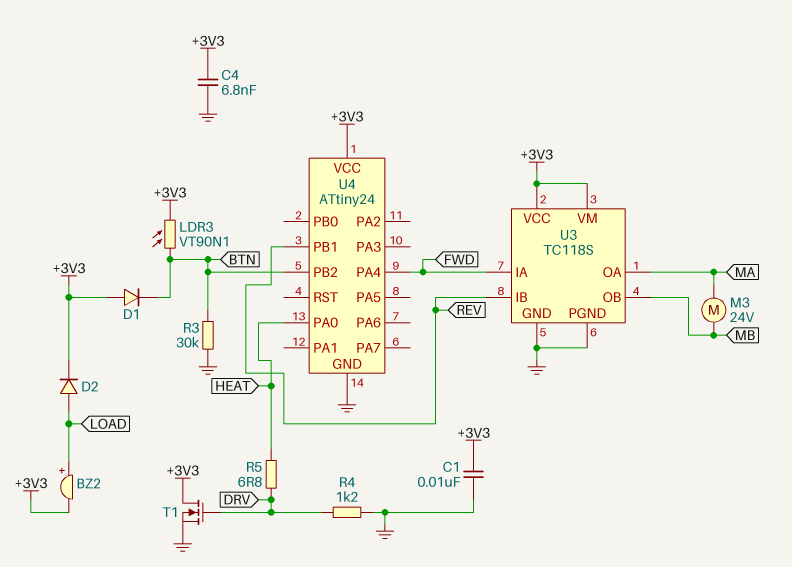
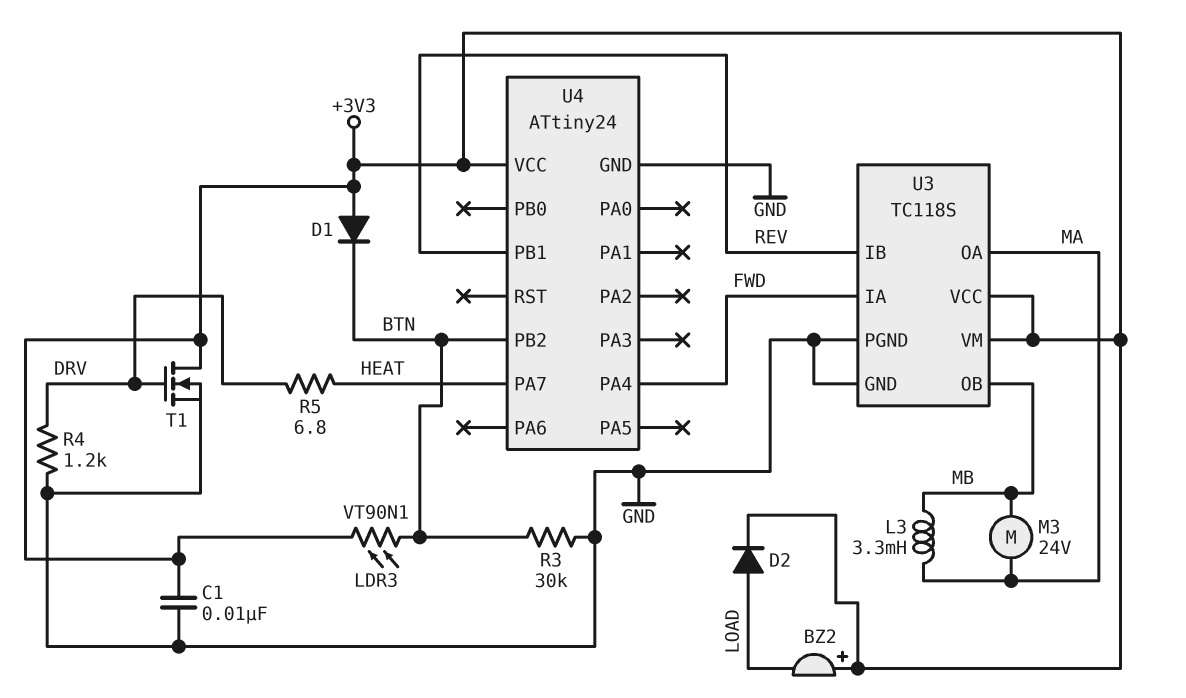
BZ2: buzzer (plus LOAD, minus +3V3) -> buzzer (plus +3V3, minus LOAD)
C4: 6.8nF (+3V3, GND) -> none
L3: none -> 3.3mH (MA, MB)
U4 pin PA0: HEAT -> none
U4 pin PA7: none -> HEAT

